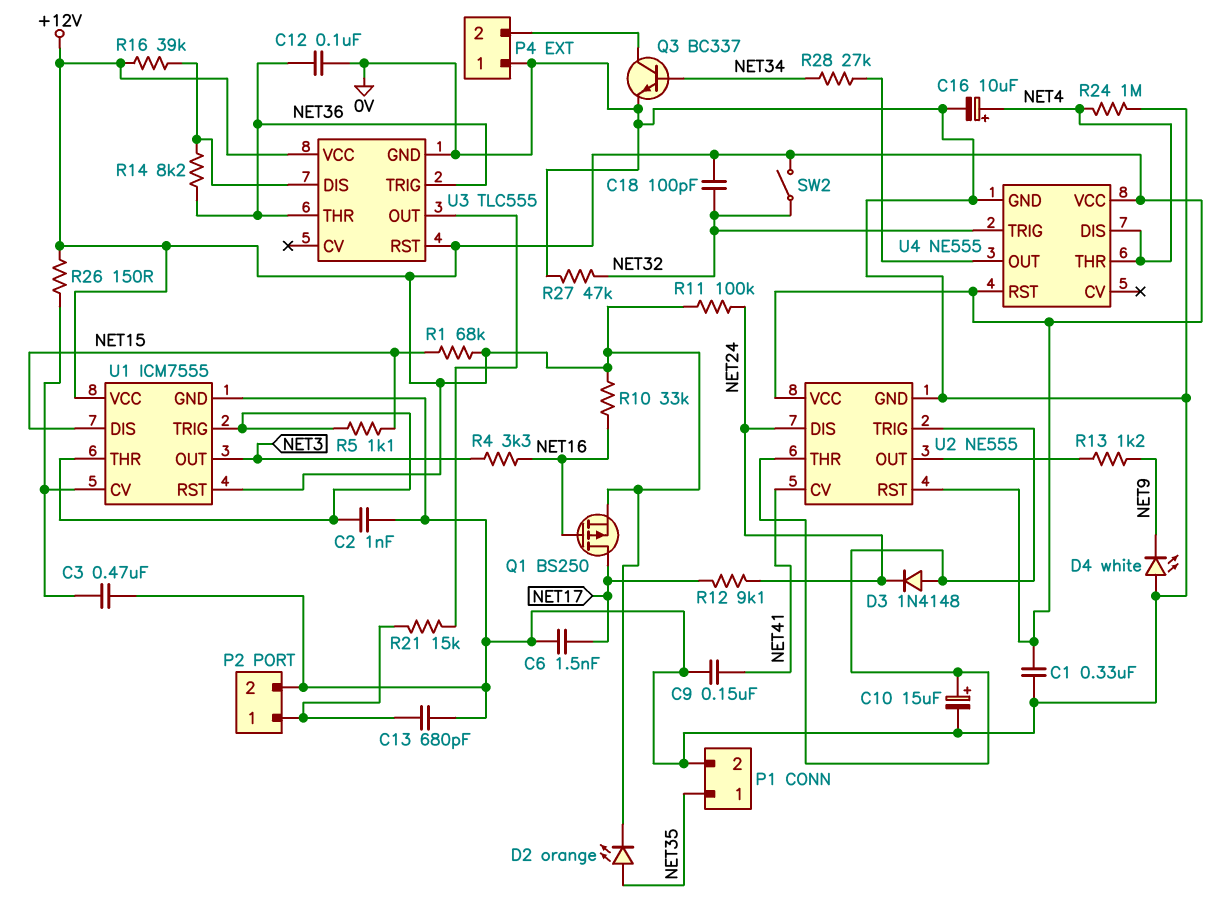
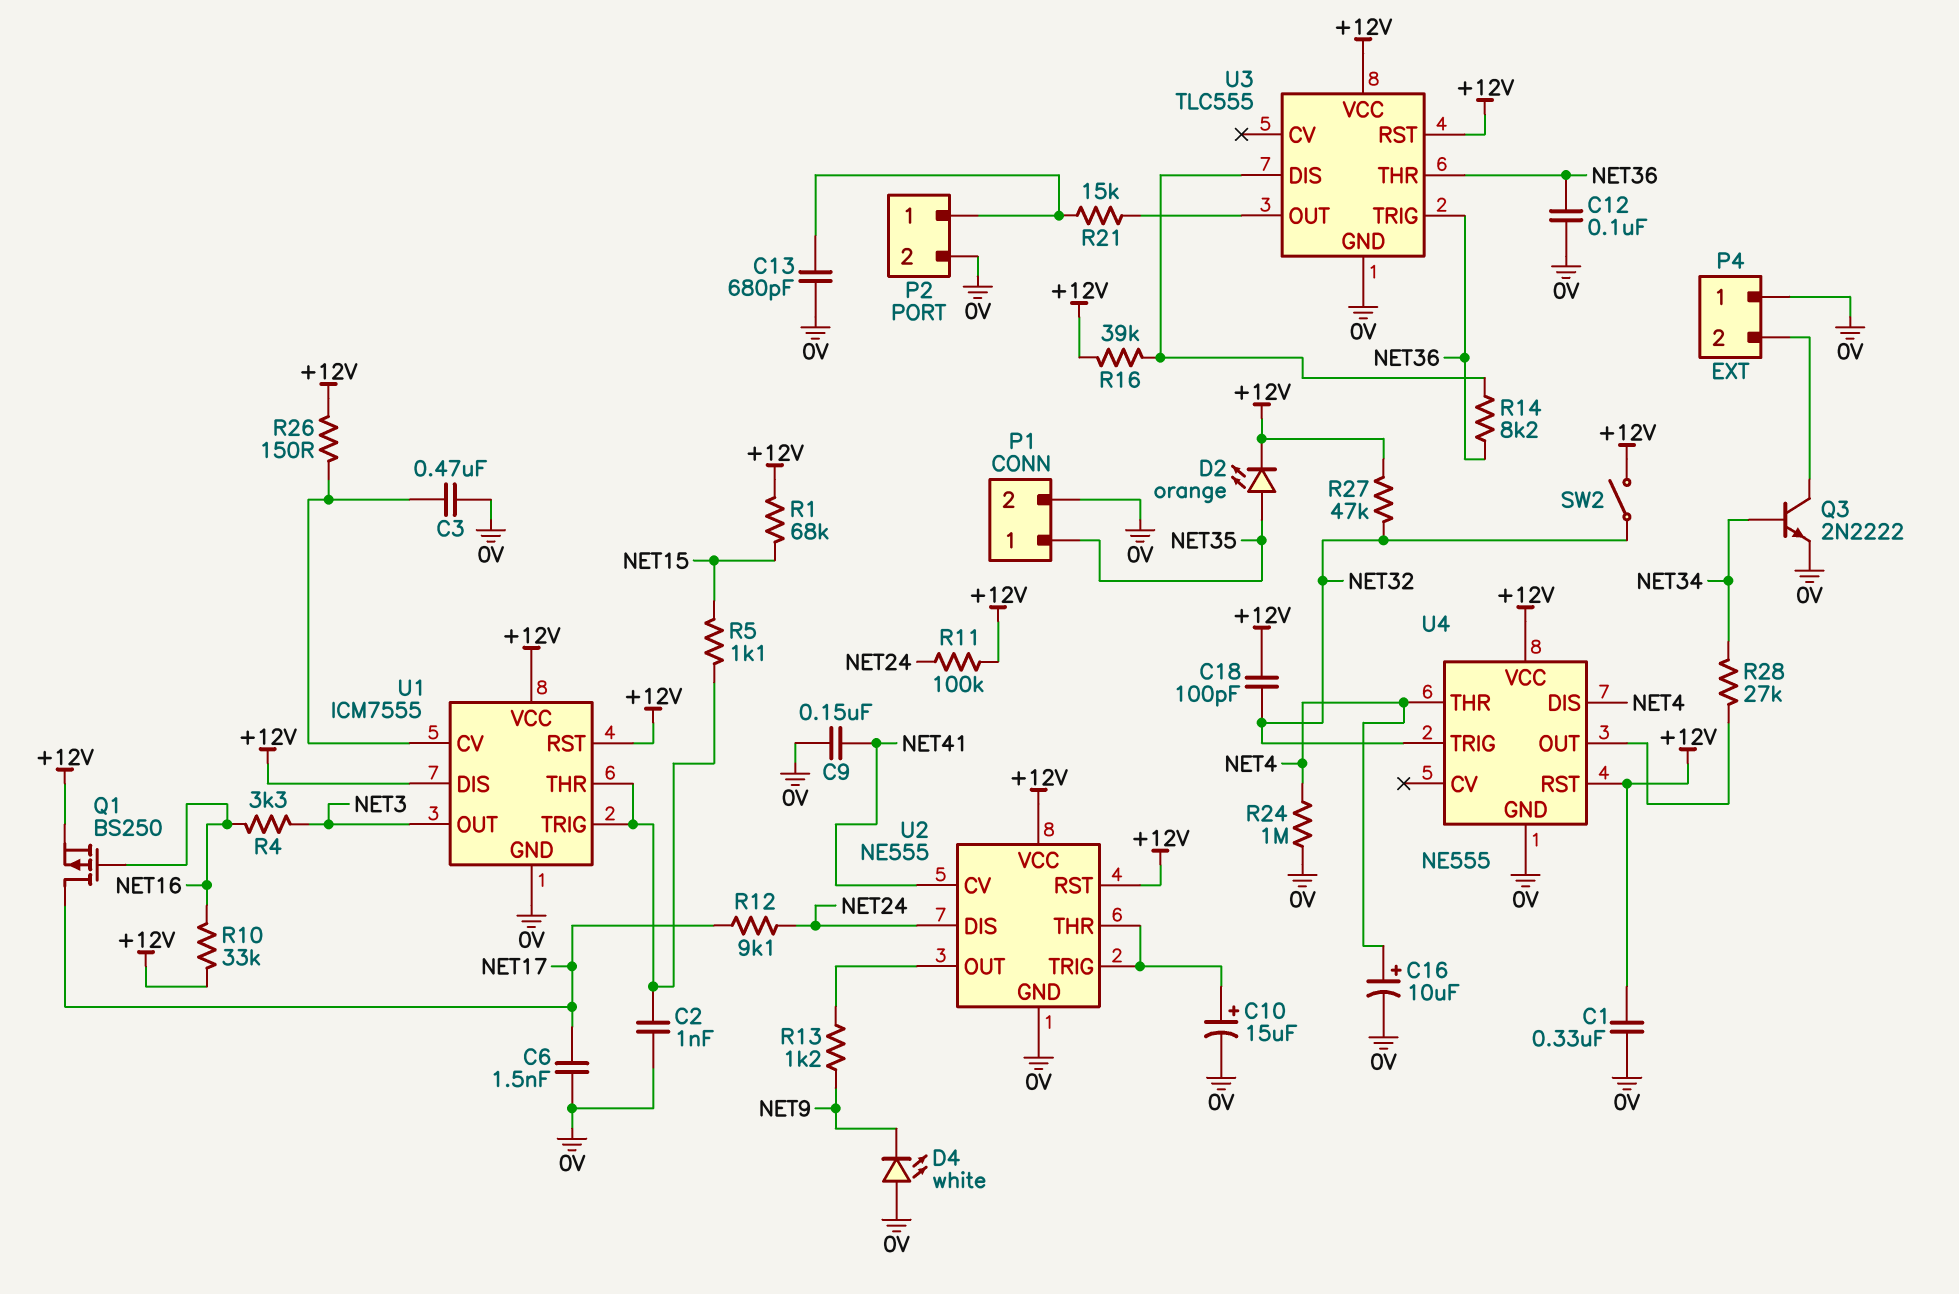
D3: diode 1N4148 (A U2/THR, K NET24) -> none
Q3: NPN BC337 (B NET34, C P4/2, E 0V) -> NPN 2N2222 (B NET34, C P4/2, E 0V)
R27: 47k (0V, NET32) -> 47k (+12V, NET32)
U1 pin DIS: NET15 -> +12V

